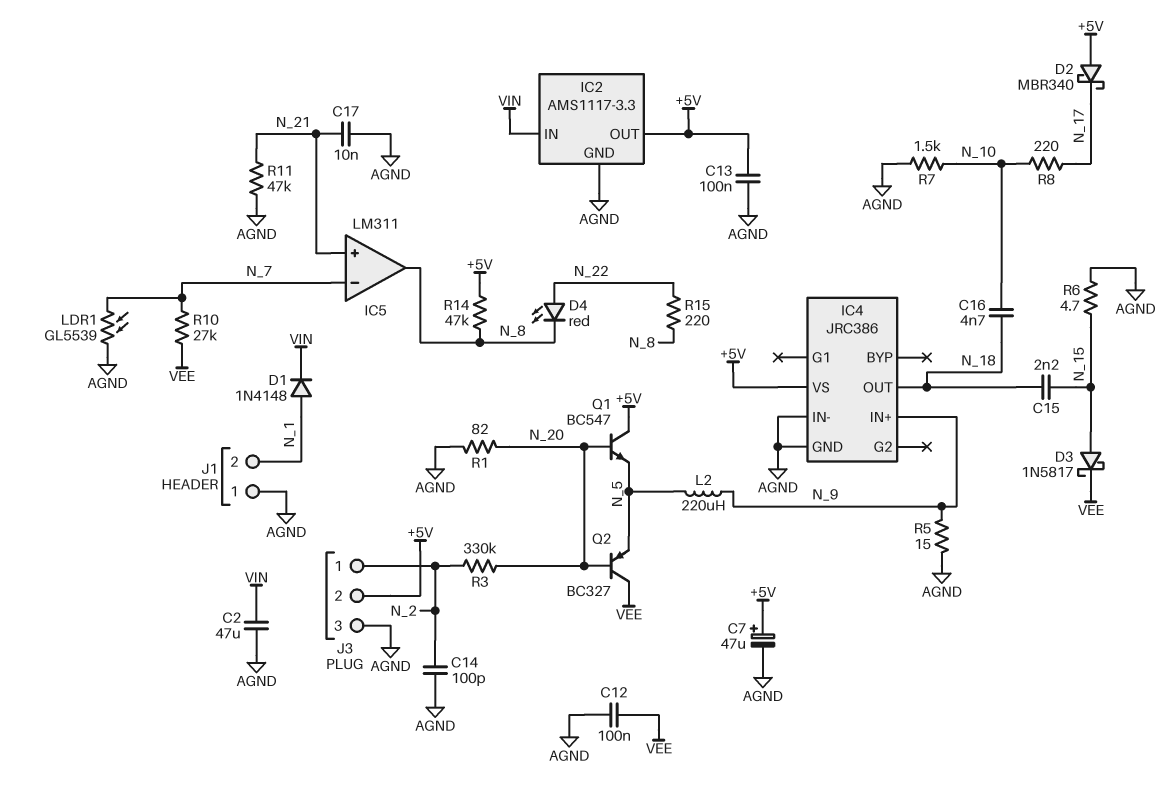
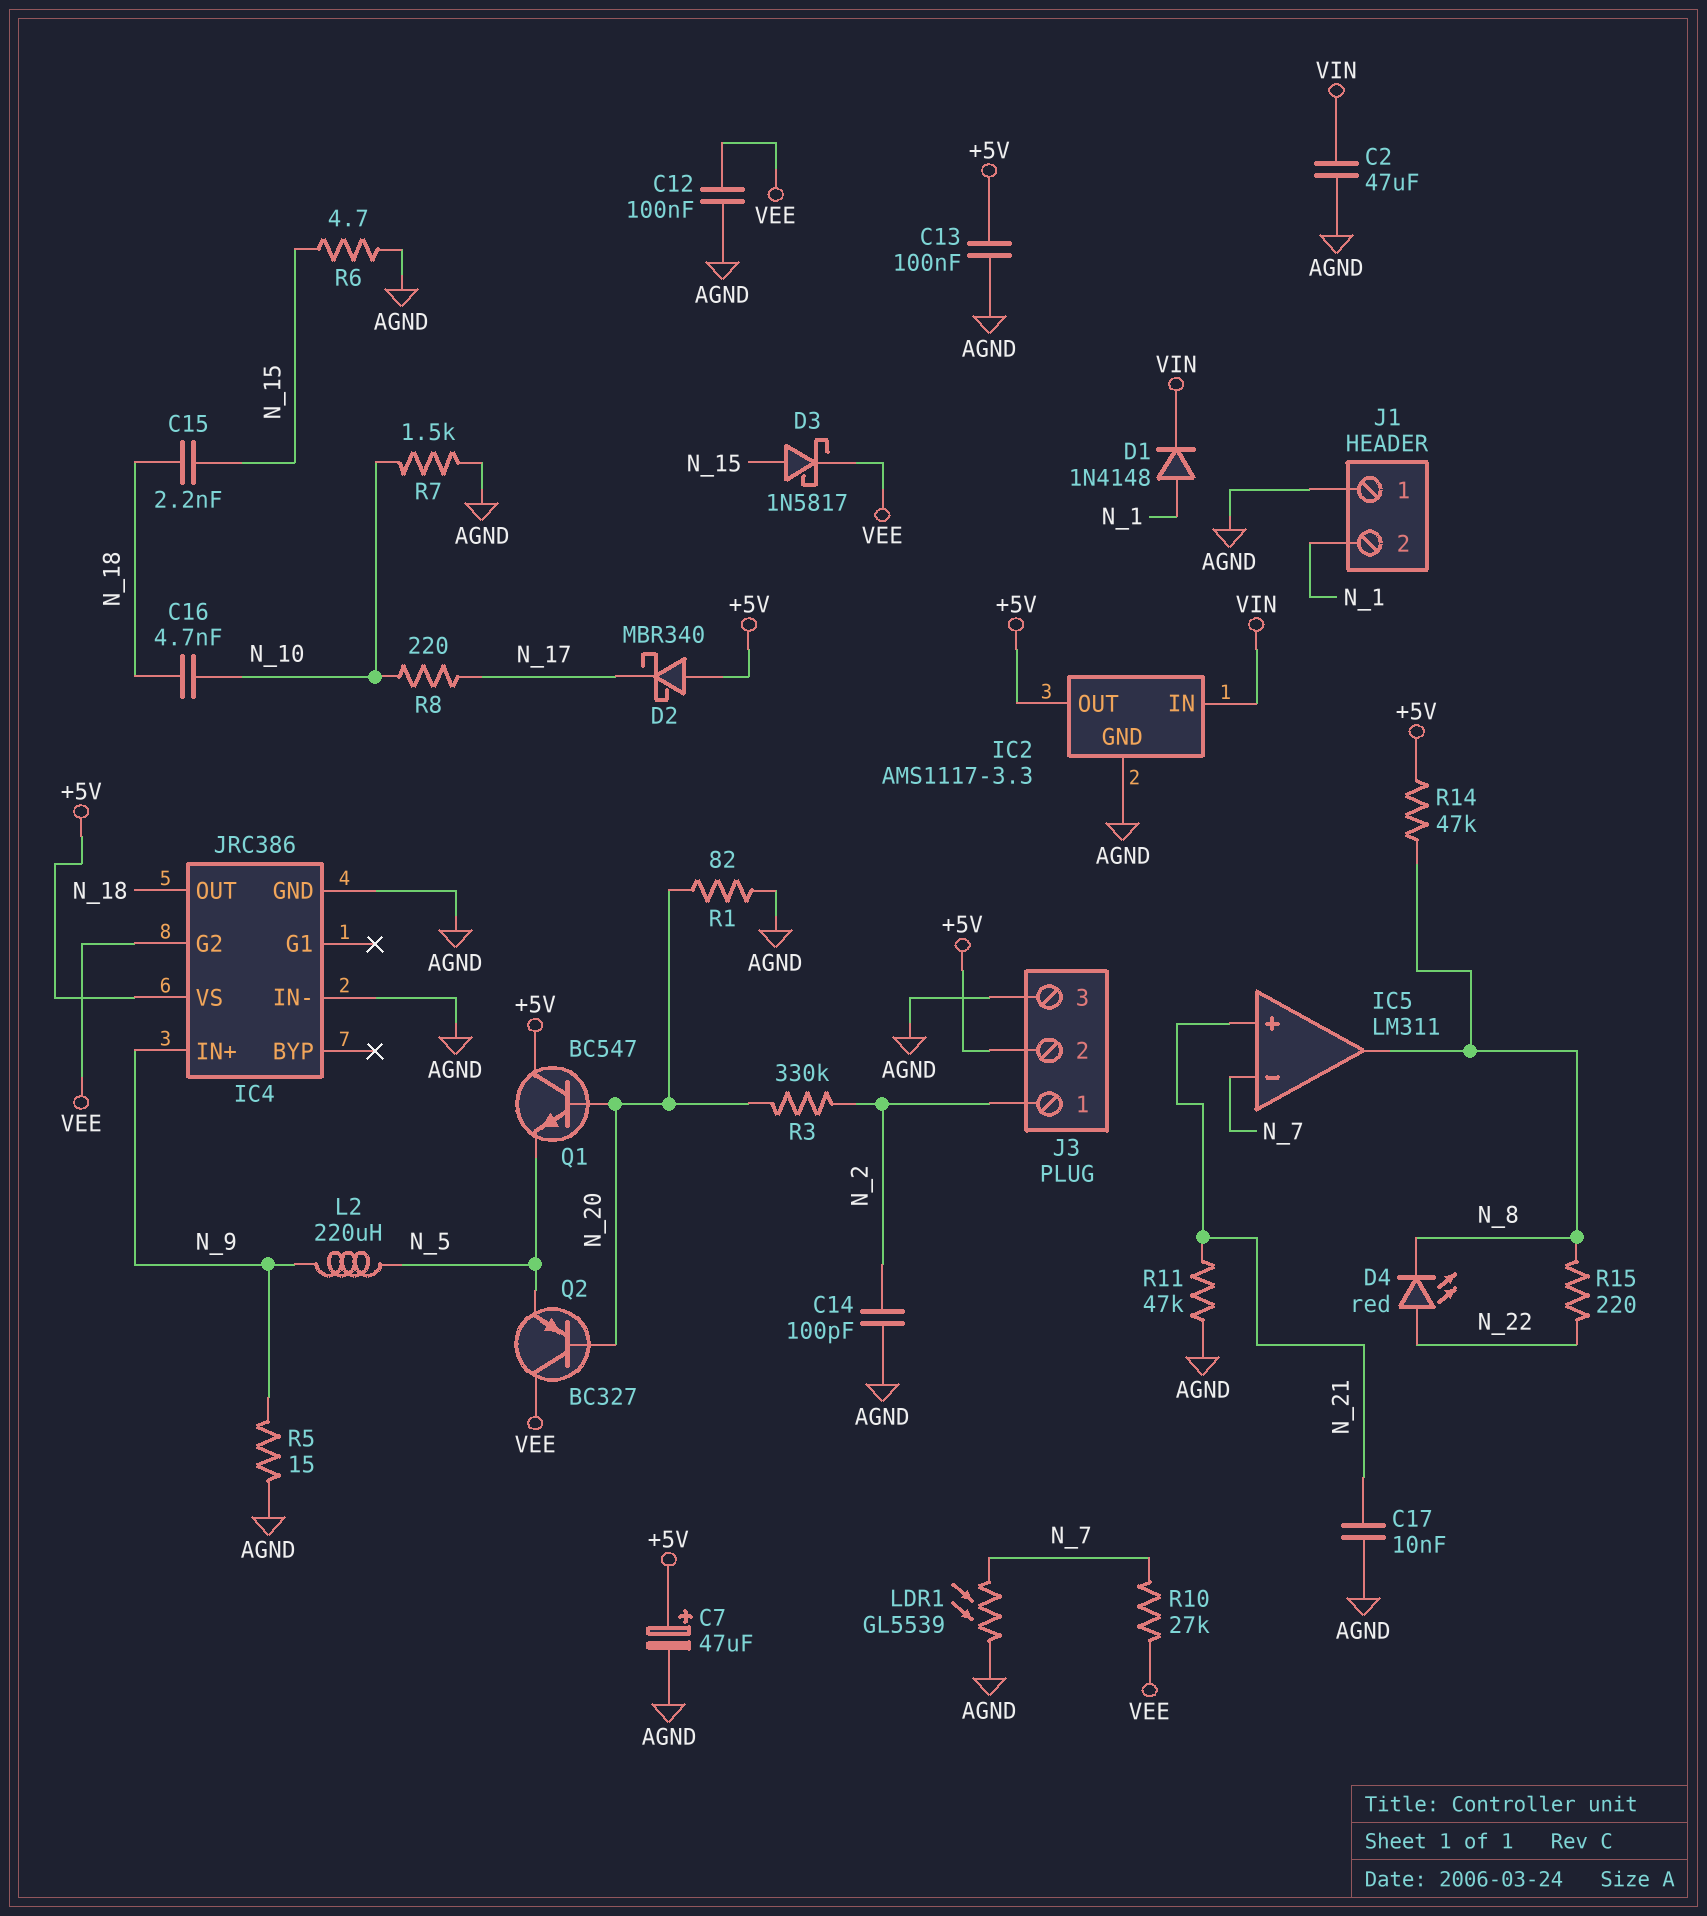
IC4 pin G2: none -> VEE

